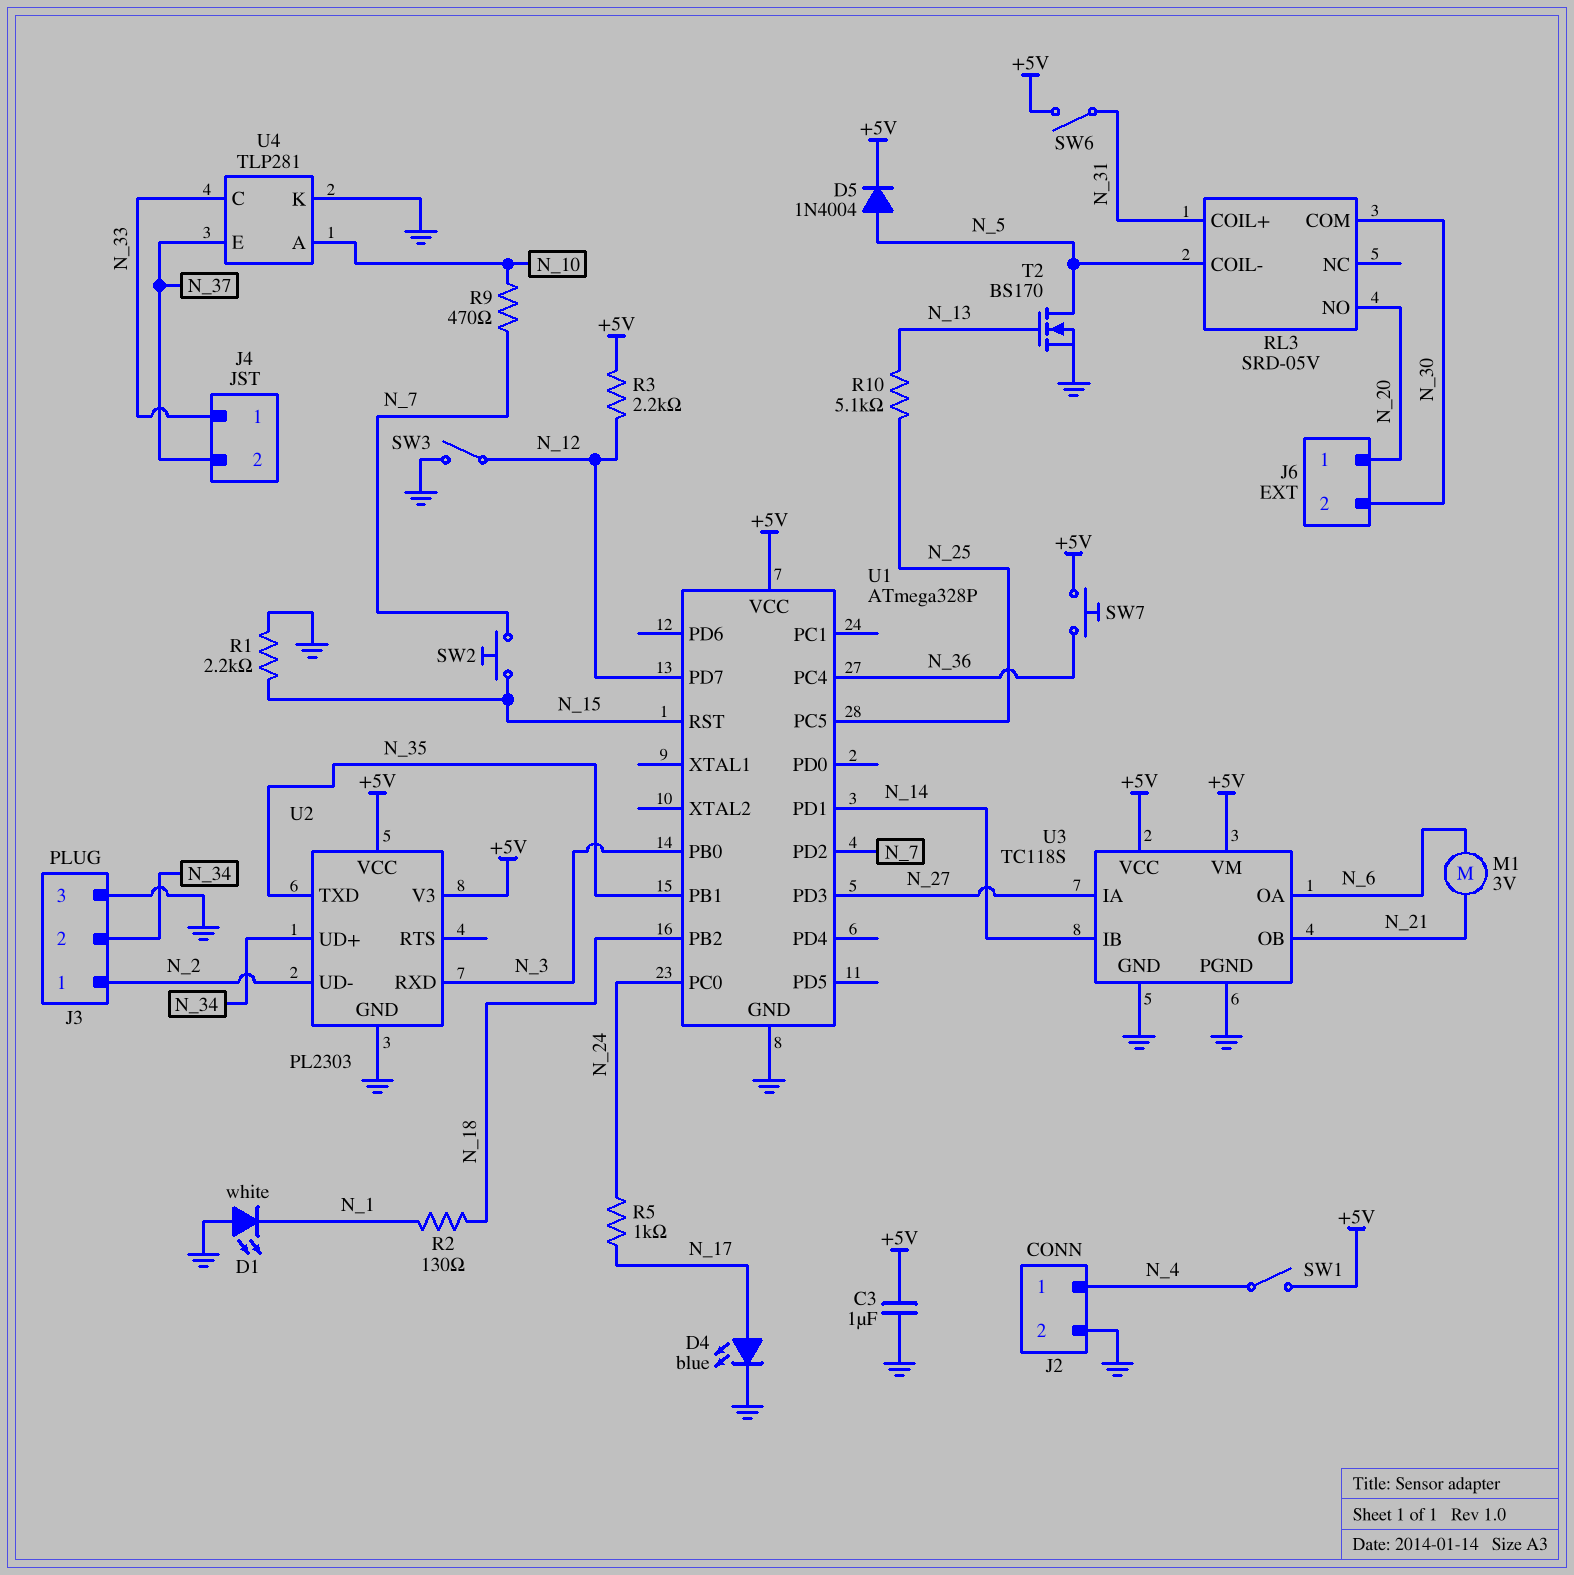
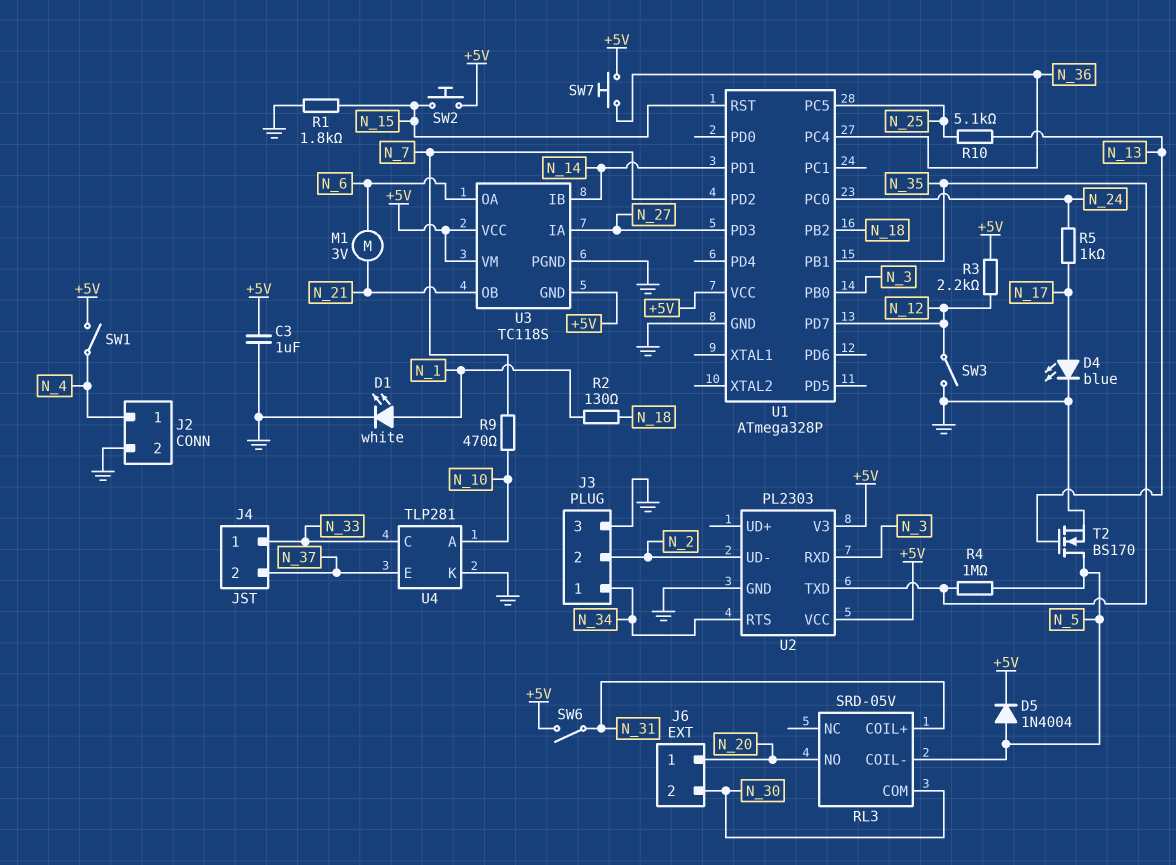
D1: LED white (A GND, K N_1) -> LED white (A N_1, K GND)
J3 pin 1: N_2 -> N_34
J3 pin 2: N_34 -> N_2
R1: 2.2k (GND, N_15) -> 1.8k (GND, N_15)
R4: none -> 1M (N_5, N_35)
SW2: button (N_7, N_15) -> button (+5V, N_15)
U2 pin RTS: none -> N_34
U2 pin UD+: N_34 -> none
U3 pin GND: GND -> +5V

